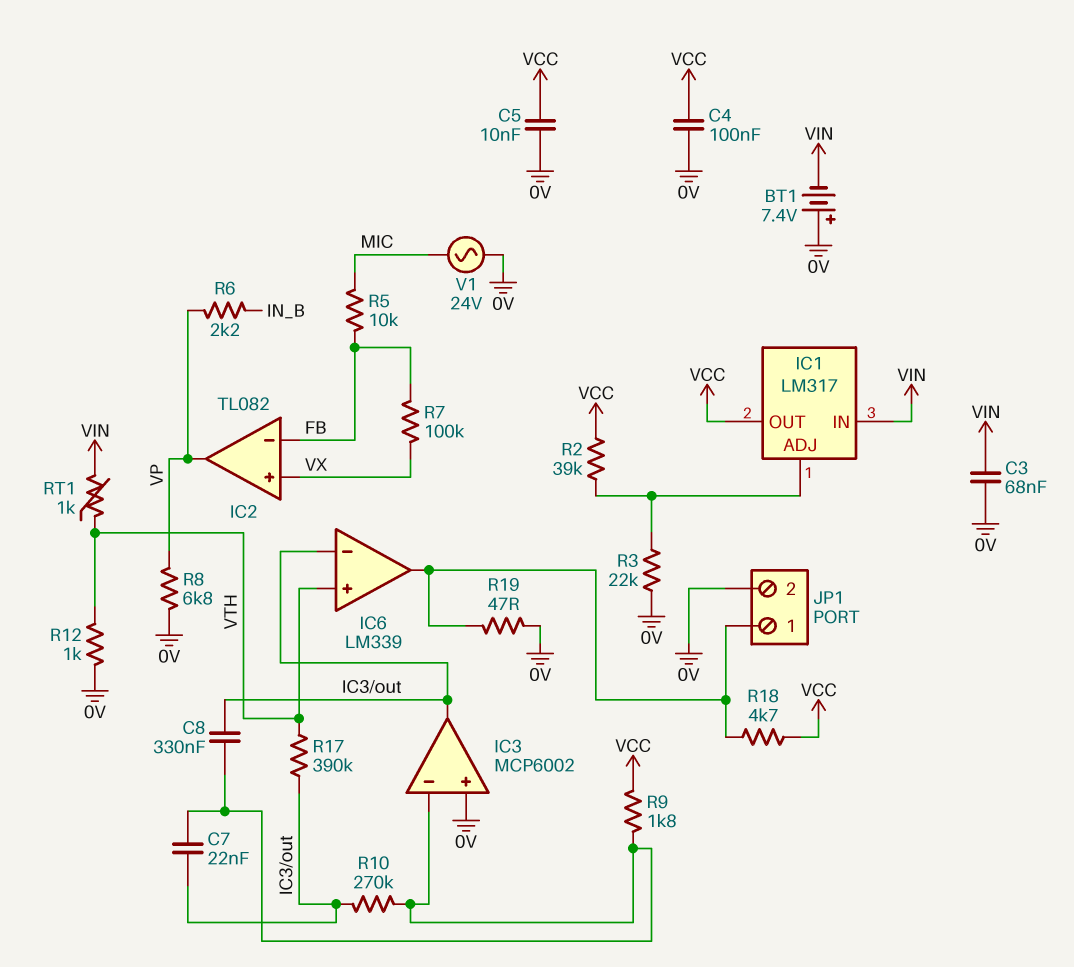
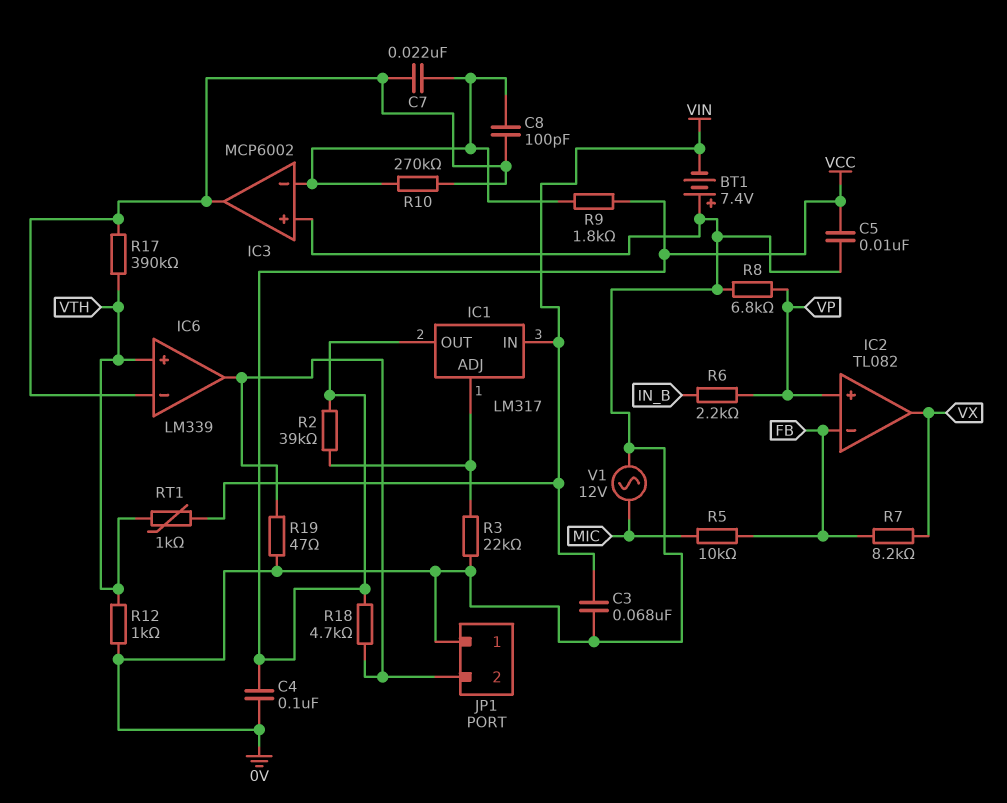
C8: 330nF (IC3/in-, IC3/out) -> 100pF (IC3/in-, IC3/out)
IC2 pin in+: VX -> VP
IC2 pin out: VP -> VX
JP1 pin 1: IC6/out -> 0V
JP1 pin 2: 0V -> IC6/out
R7: 100k (FB, VX) -> 8.2k (FB, VX)
V1: AC 24V (0V, MIC) -> AC 12V (0V, MIC)

